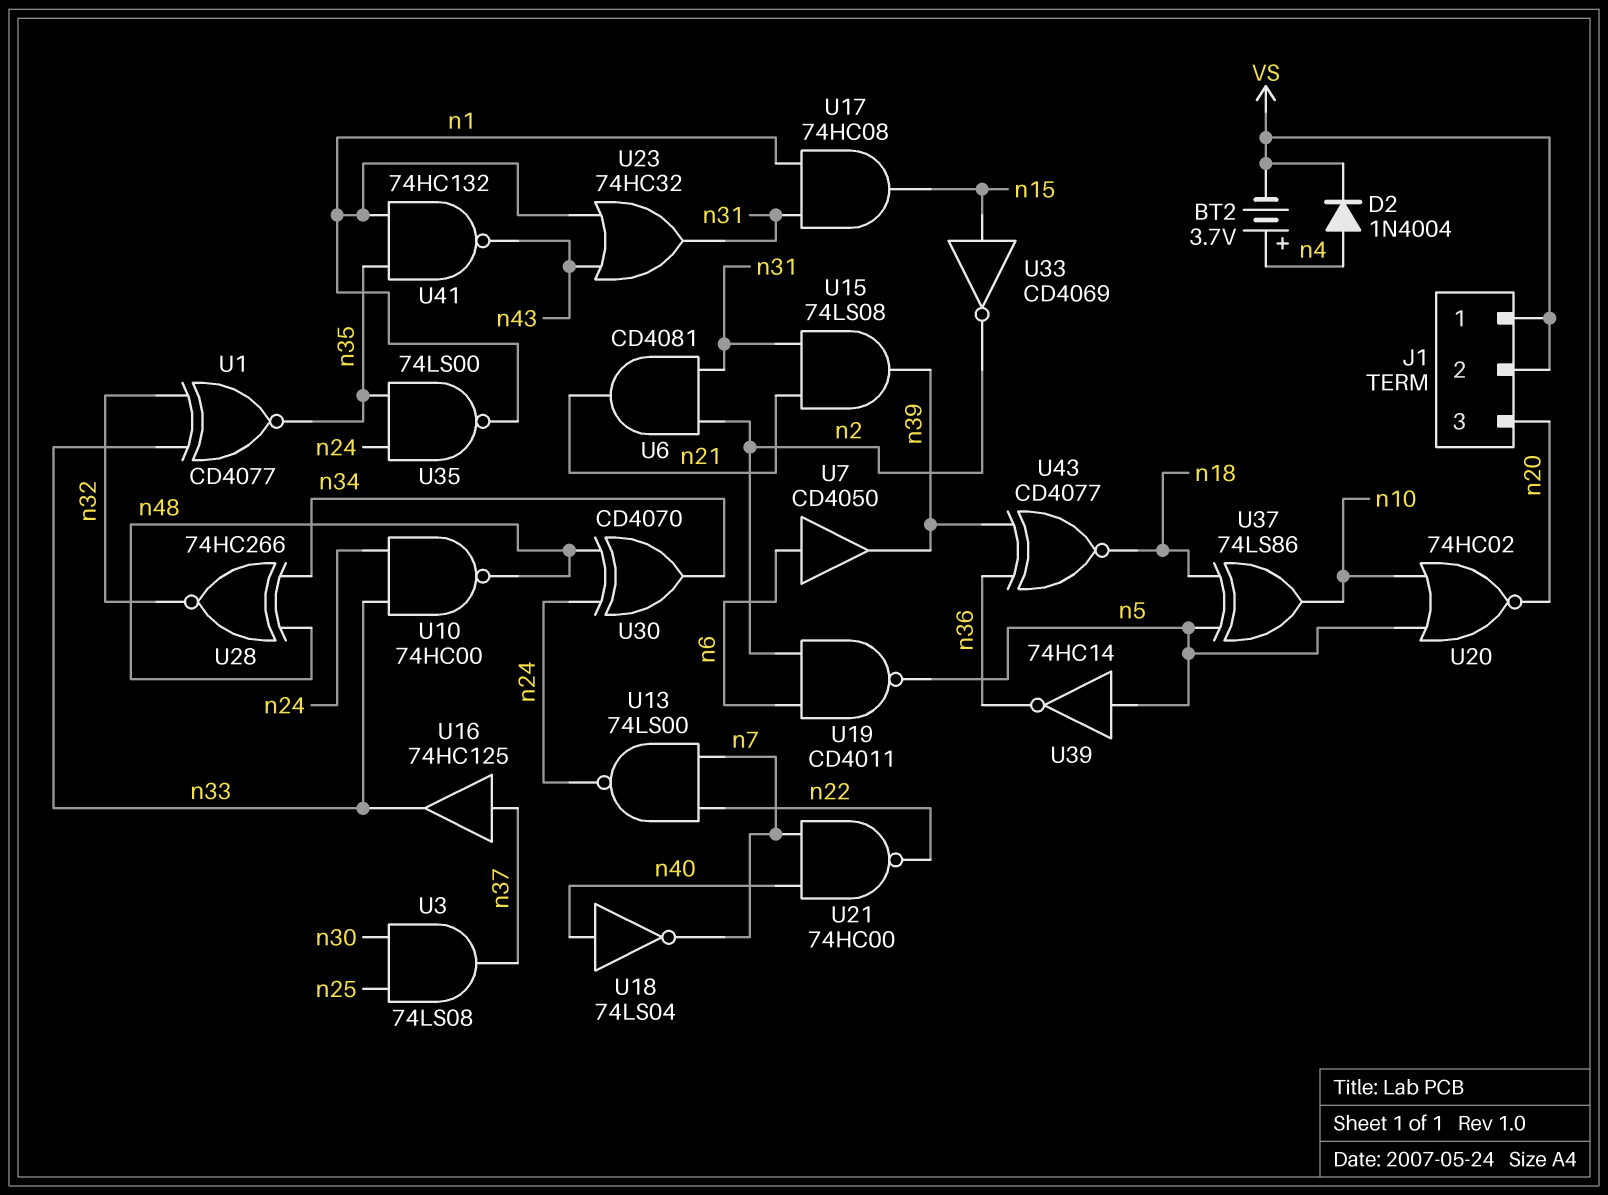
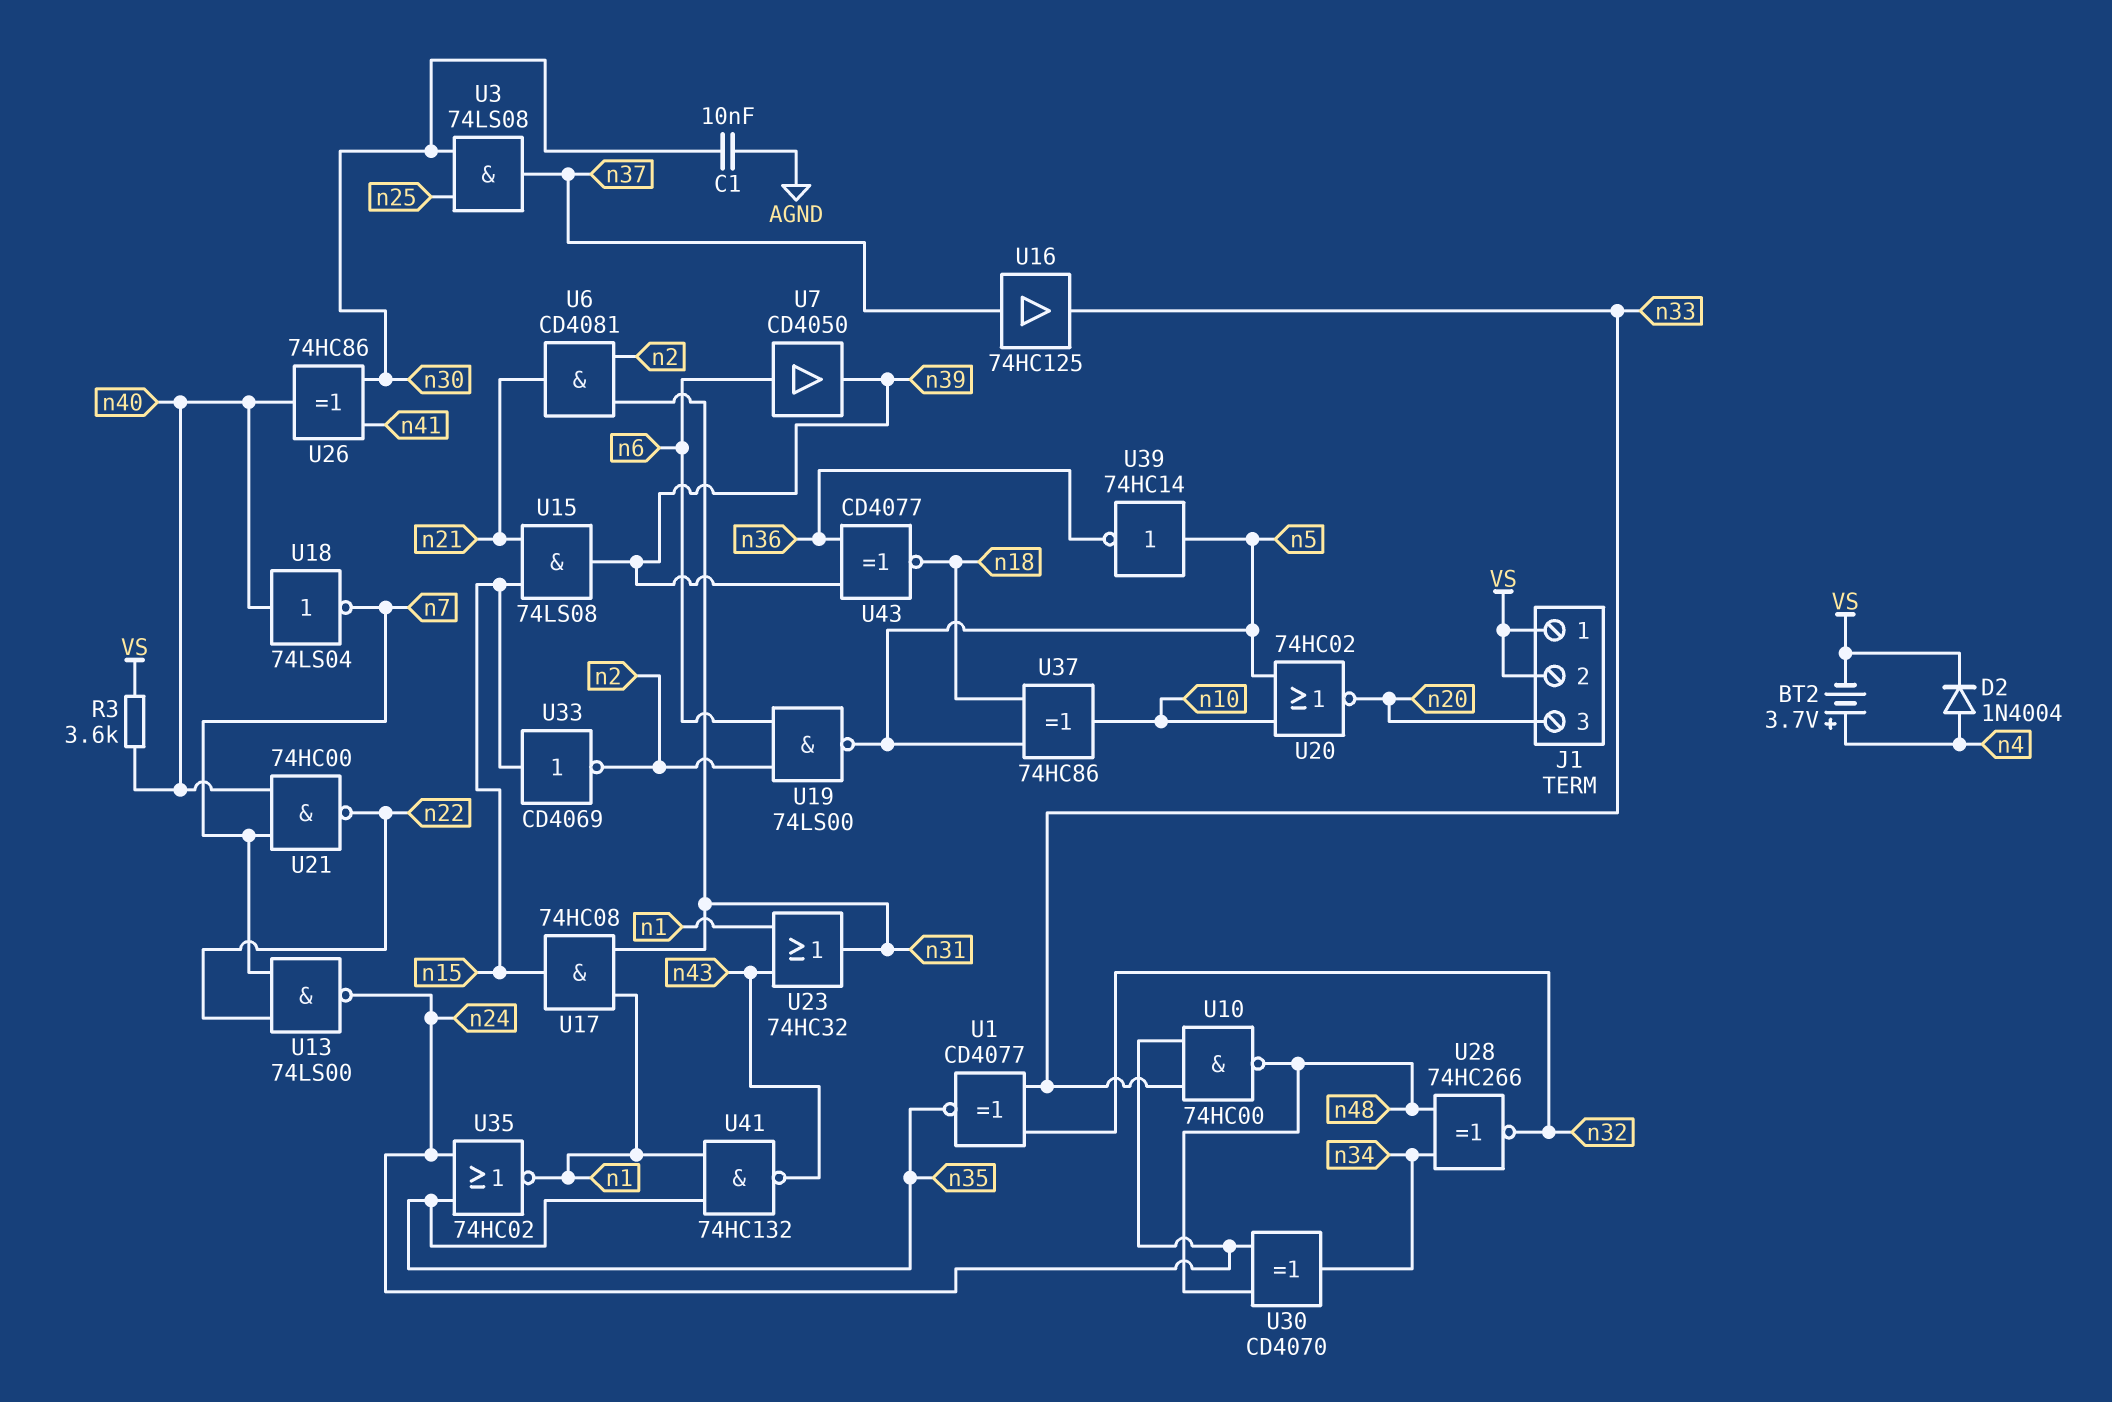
C1: none -> 10nF (AGND, n30)
R3: none -> 3.6k (VS, n40)
U15: AND 74LS08 (in n21, in n31, out n39) -> AND 74LS08 (in n15, in n21, out n39)
U19: NAND CD4011 (in n2, in n6, out n5) -> NAND 74LS00 (in n2, in n6, out n5)
U26: none -> XOR 74HC86 (in n30, in n41, out n40)
U35: NAND 74LS00 (in n24, in n35, out n1) -> NOR 74HC02 (in n24, in n35, out n1)
U37: XOR 74LS86 (in n5, in n18, out n10) -> XOR 74HC86 (in n5, in n18, out n10)

